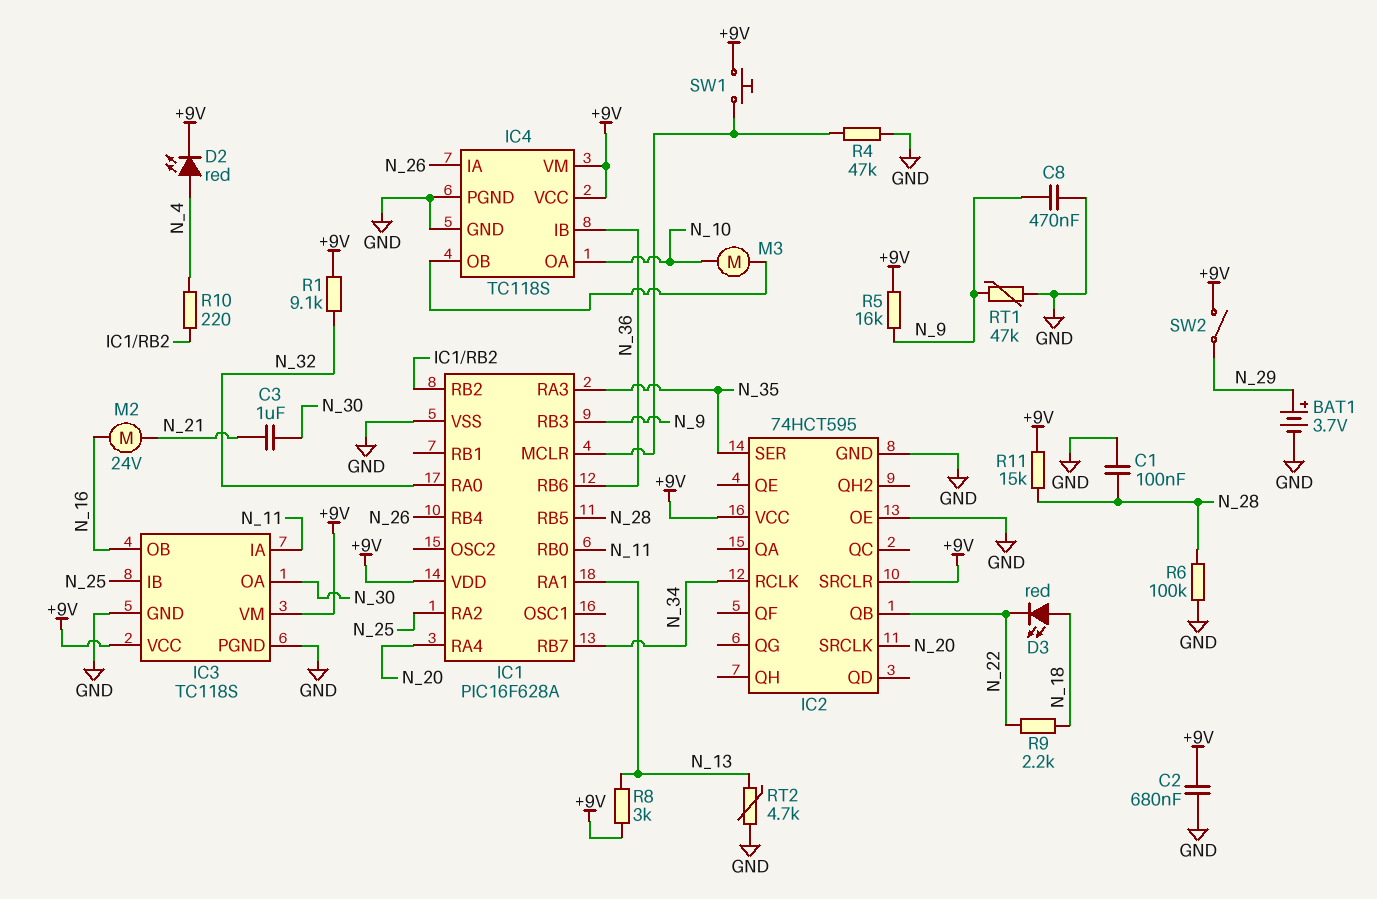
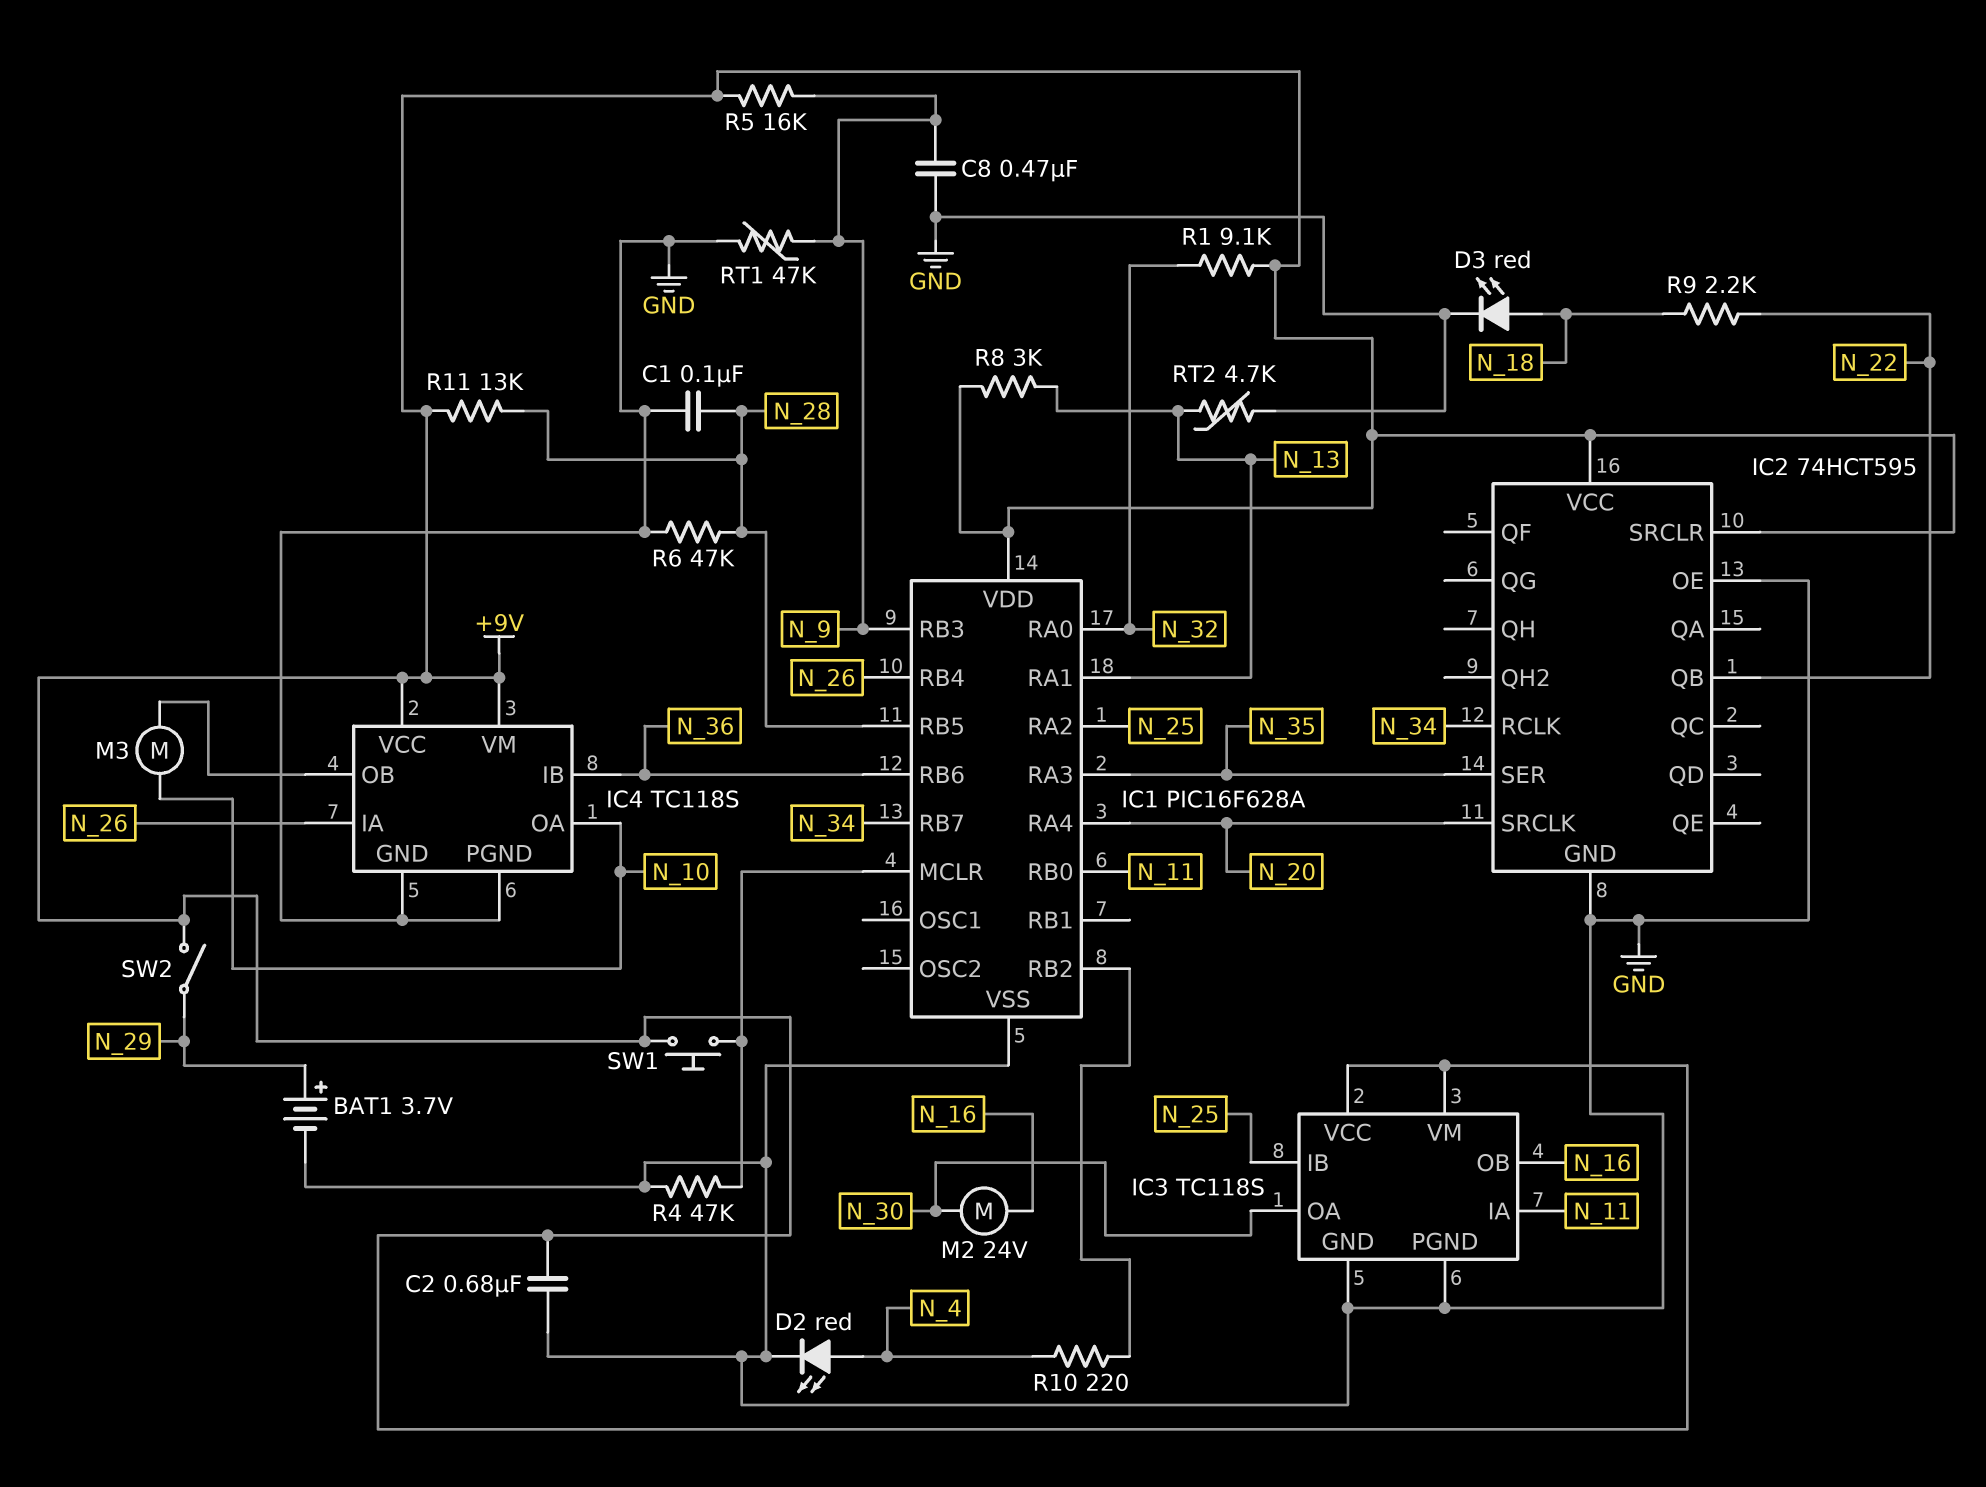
C3: 1uF (N_21, N_30) -> none
D2: LED red (A N_4, K +9V) -> LED red (A N_4, K GND)
D3: LED red (A N_18, K N_22) -> LED red (A N_18, K GND)
M2: motor 24V (N_16, N_21) -> motor 24V (N_16, N_30)
R6: 100k (GND, N_28) -> 47k (GND, N_28)
R11: 15k (+9V, N_28) -> 13k (+9V, N_28)

